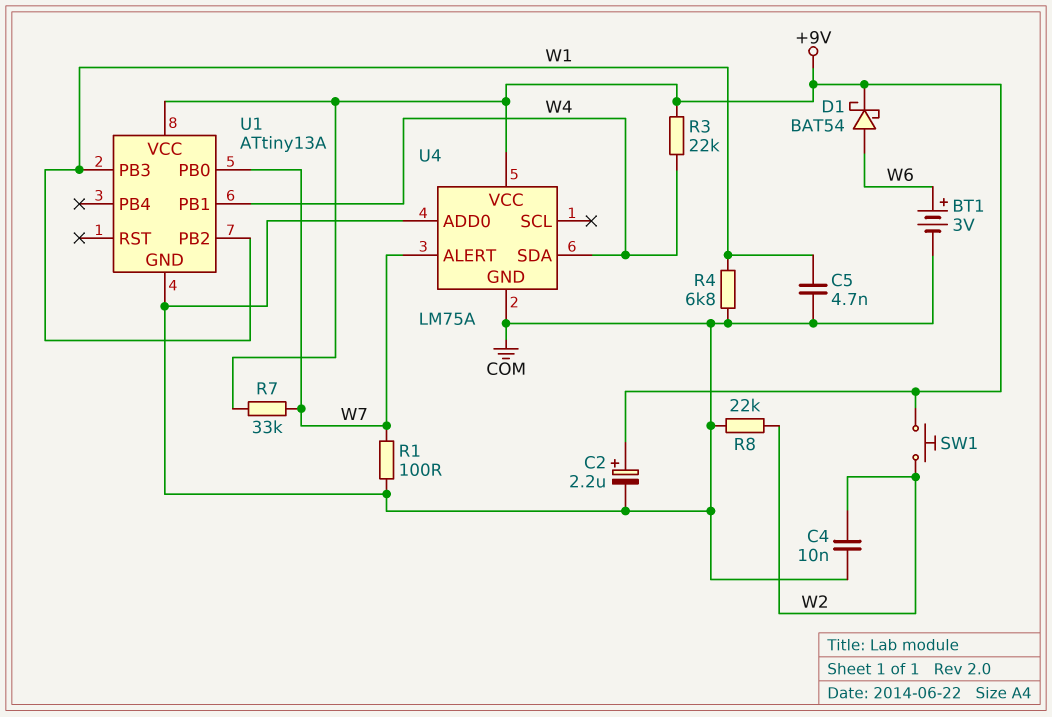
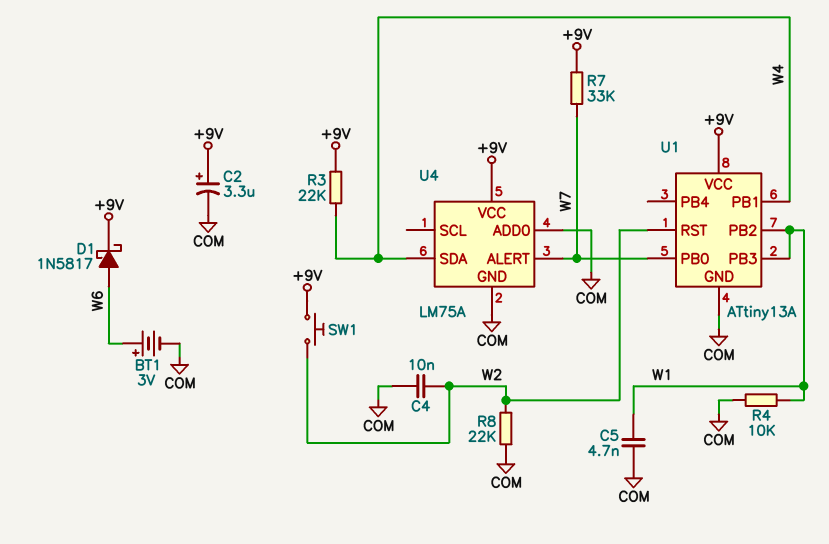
C2: 2.2uF (plus +9V, minus COM) -> 3.3uF (plus +9V, minus COM)
D1: schottky BAT54 (A W6, K +9V) -> schottky 1N5817 (A W6, K +9V)
R1: 100 (COM, W7) -> none
R4: 6.8k (COM, W1) -> 10k (COM, W1)
U1 pin RST: none -> W2

